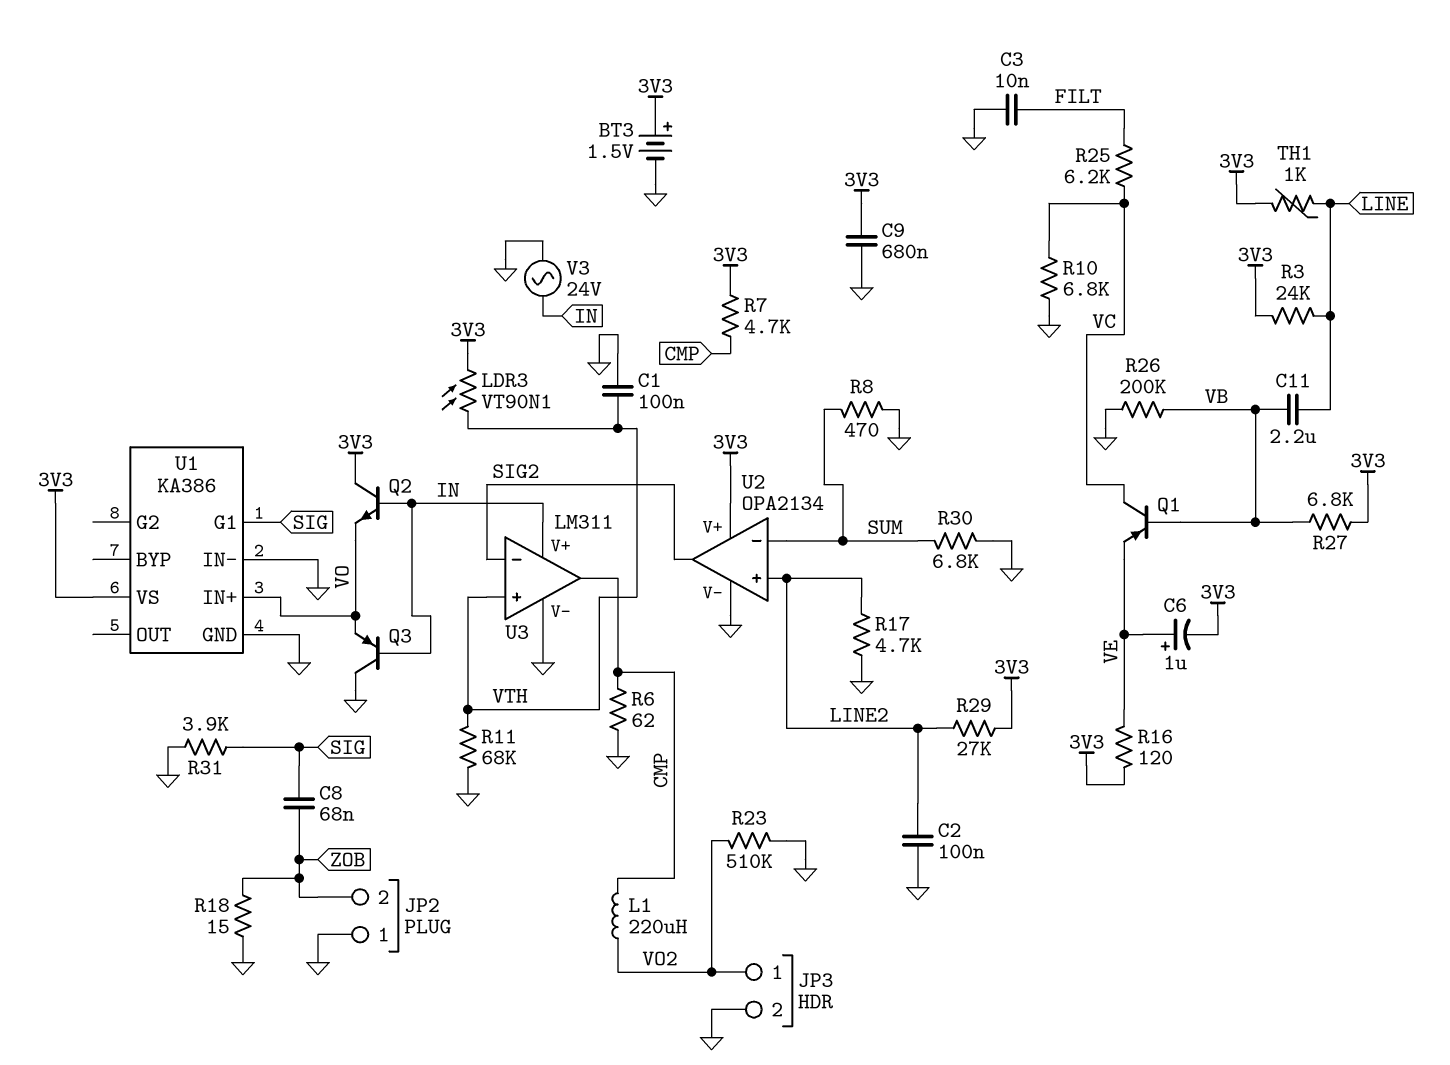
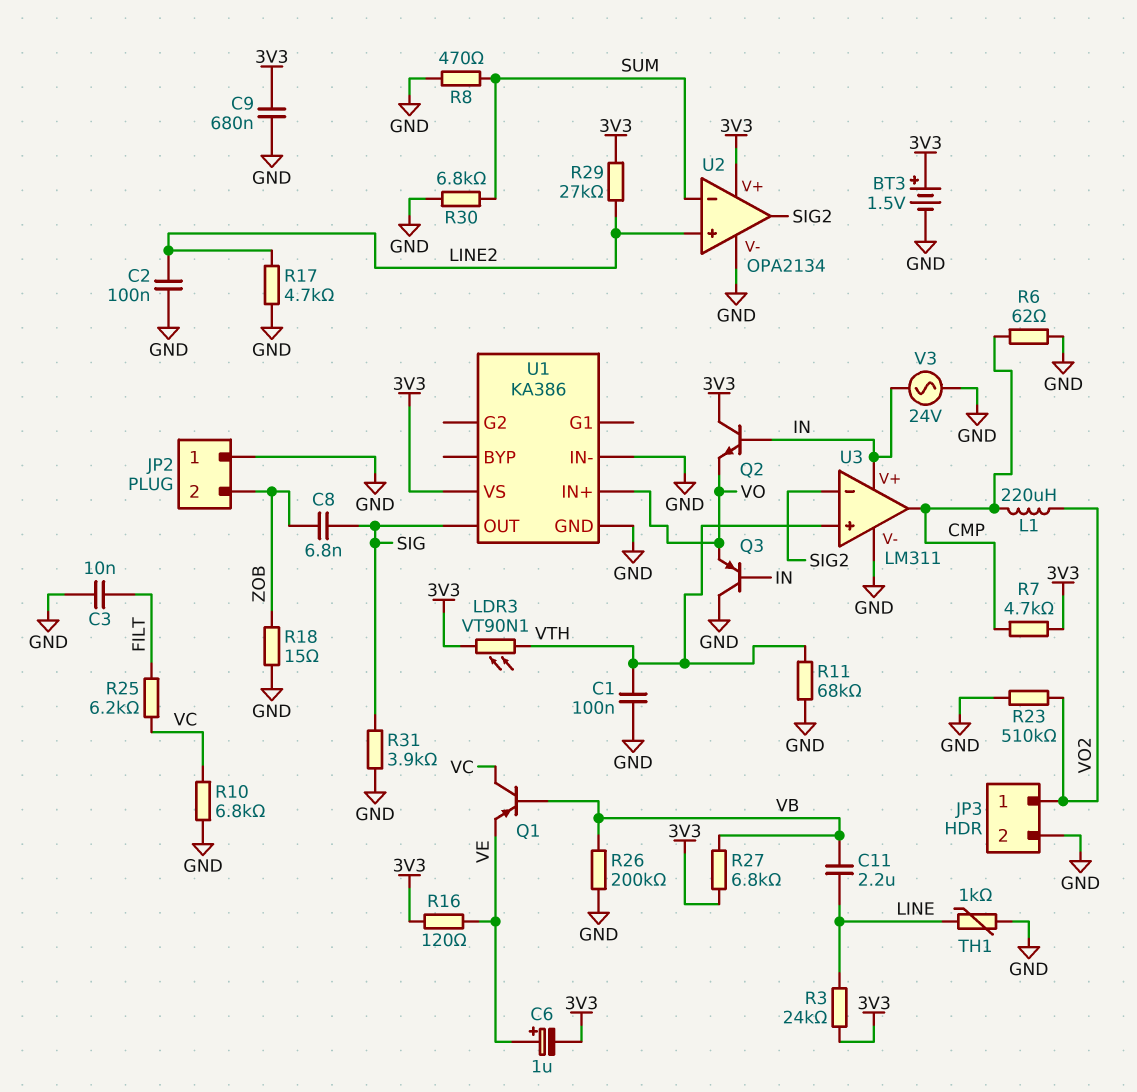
C8: 68nF (SIG, ZOB) -> 6.8nF (SIG, ZOB)
TH1: 1k (3V3, LINE) -> 1k (GND, LINE)
U1 pin G1: SIG -> none
U1 pin OUT: none -> SIG

